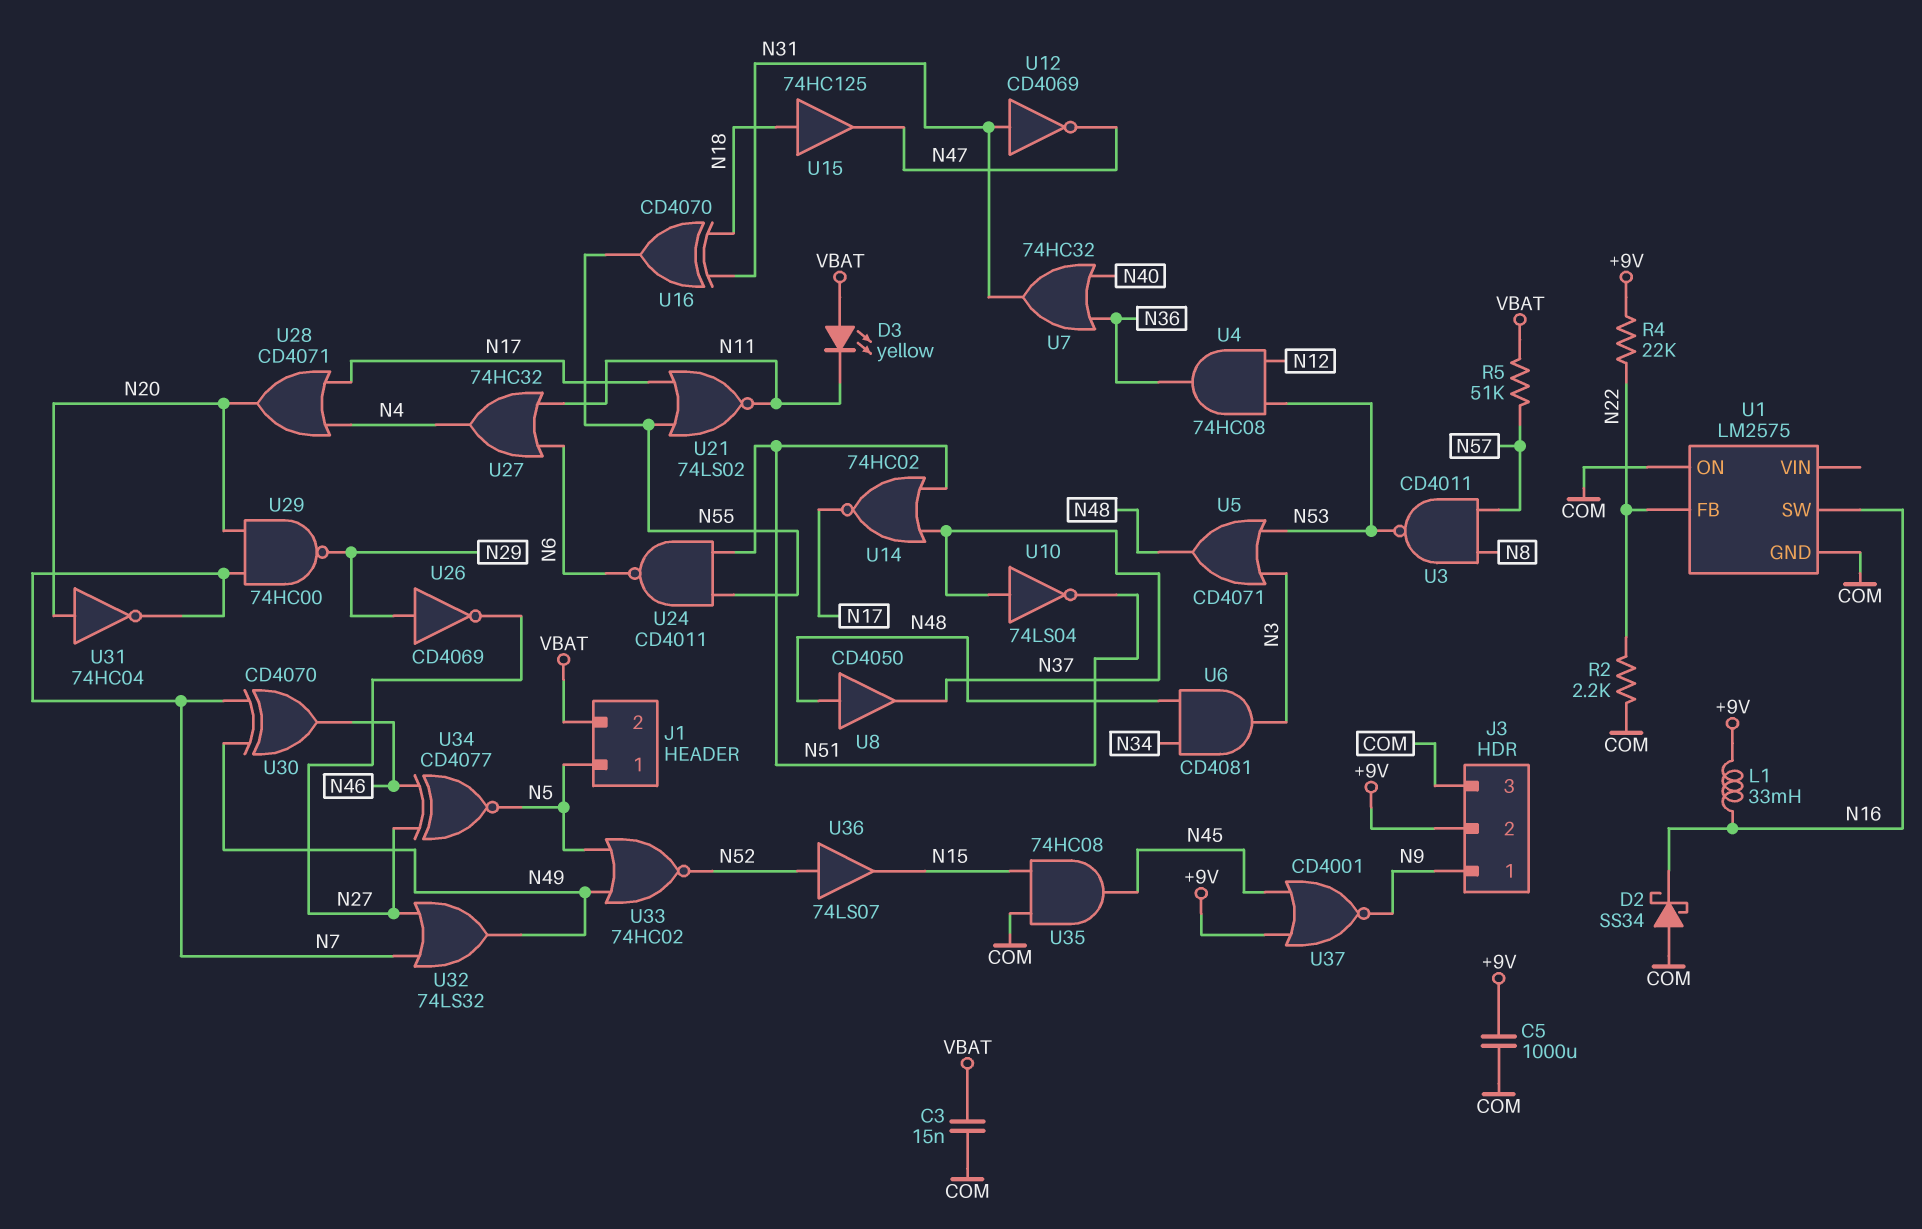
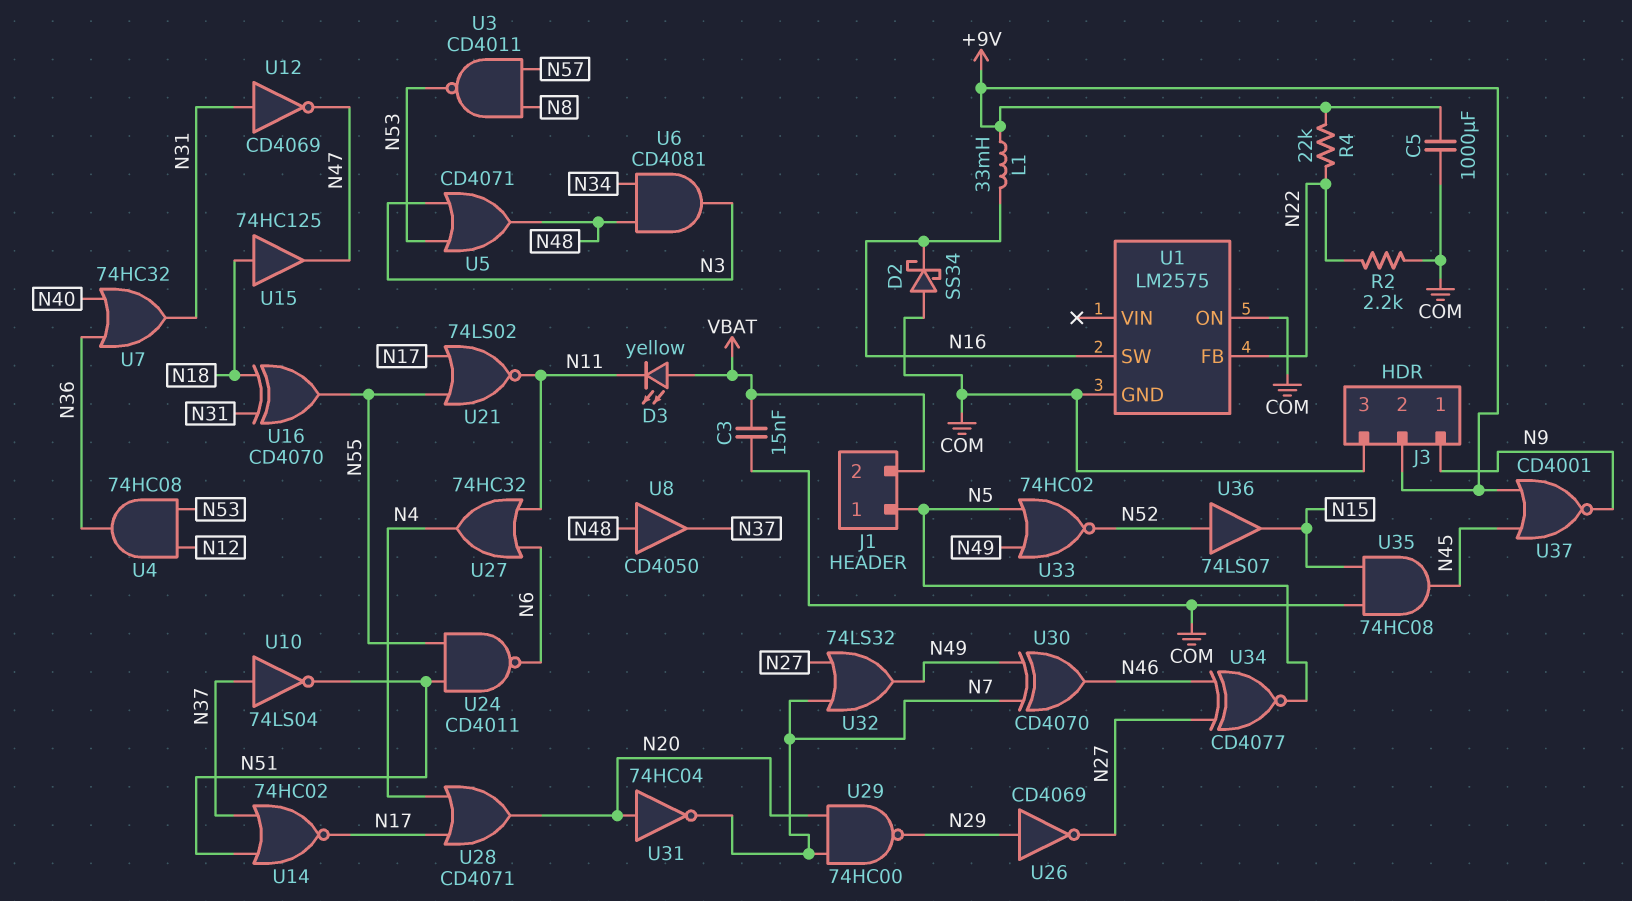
R5: 51k (N57, VBAT) -> none

